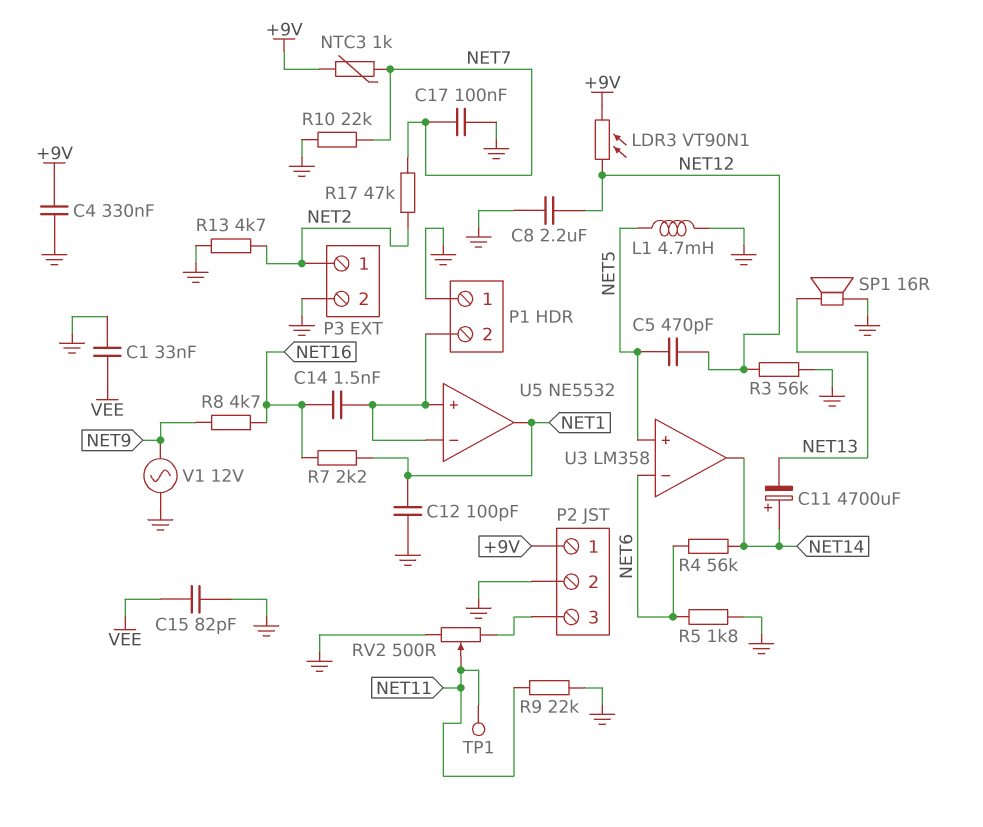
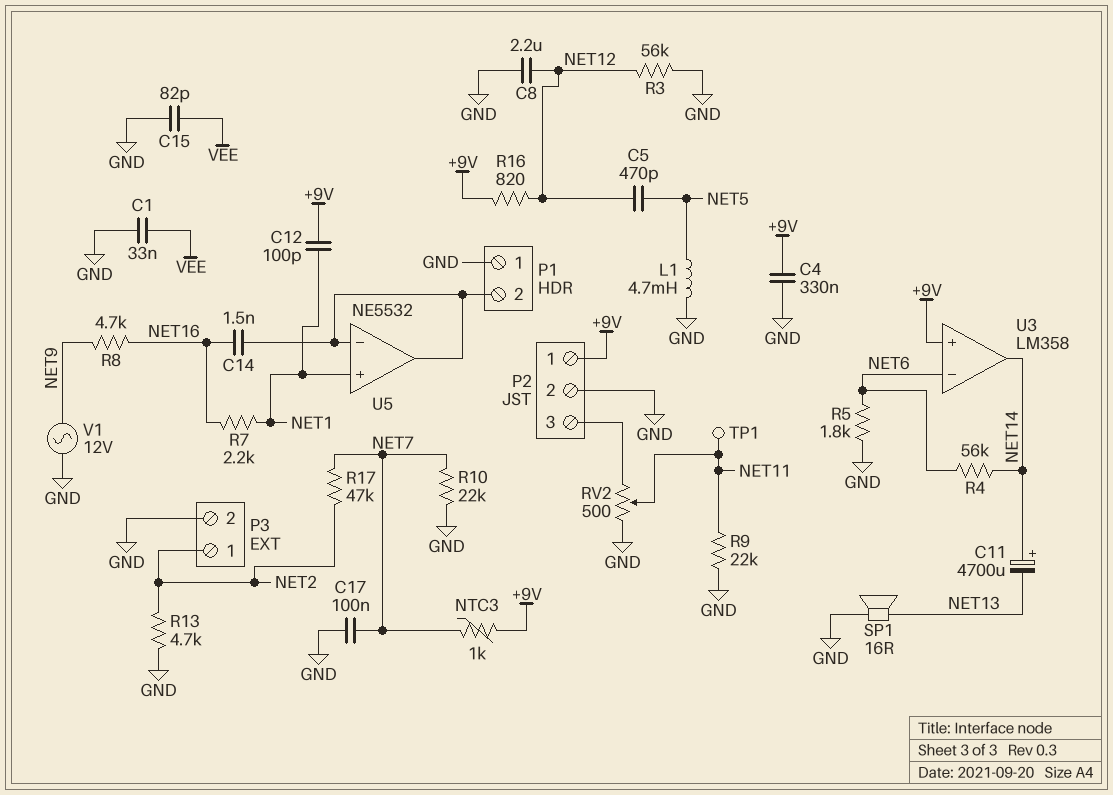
C12: 100pF (GND, NET1) -> 100pF (+9V, NET1)
LDR3: VT90N1 (+9V, NET12) -> none
R16: none -> 820 (+9V, NET12)
U3 pin in+: NET5 -> +9V
U5 pin in+: P1/2 -> NET1
U5 pin out: NET1 -> P1/2

